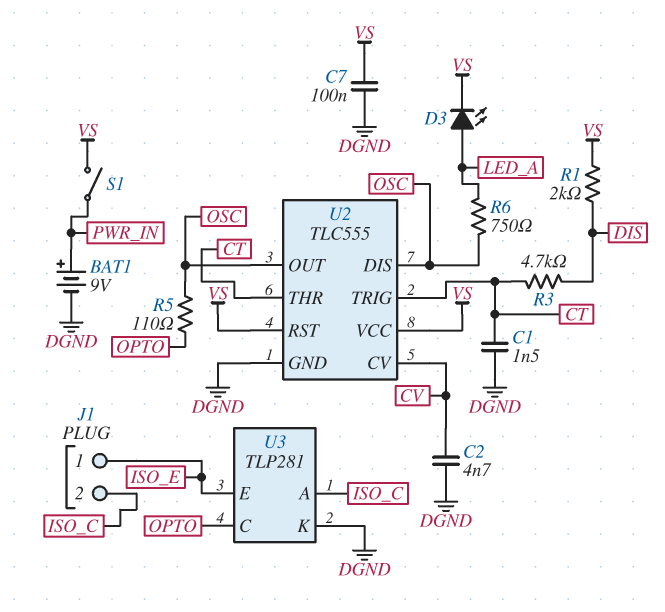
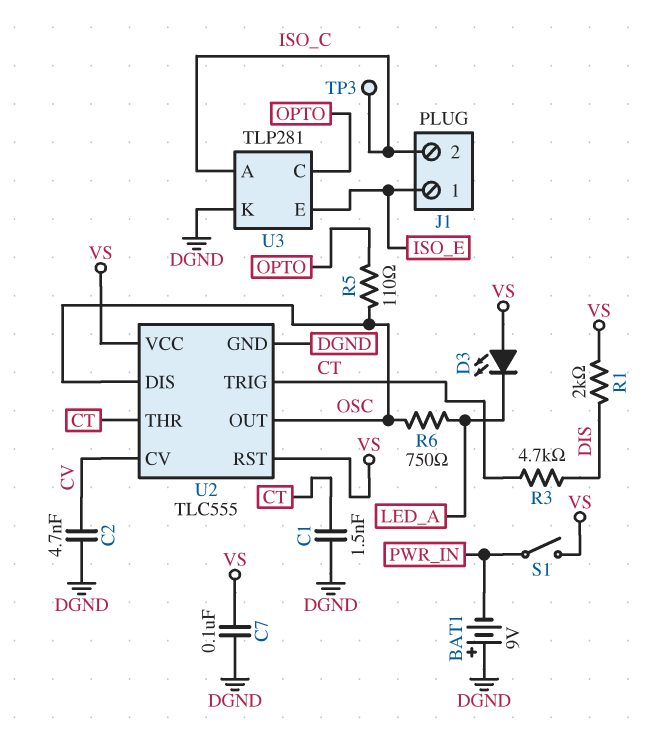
BAT1: 9V (plus PWR_IN, minus DGND) -> 9V (plus DGND, minus PWR_IN)
D3: LED (A LED_A, K VS) -> LED (A VS, K LED_A)
TP3: none -> test point (ISO_C)

